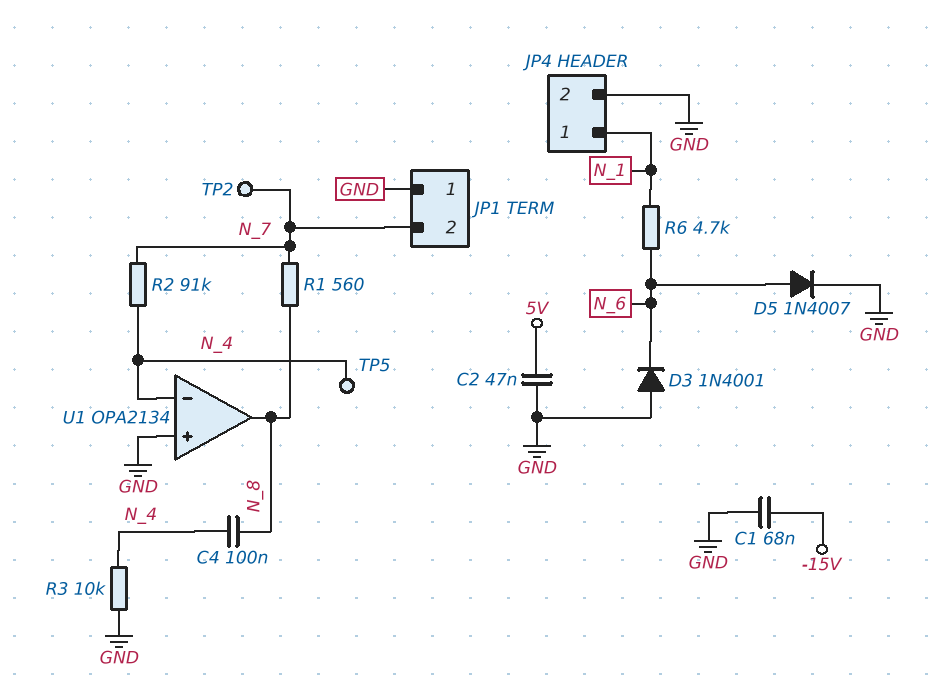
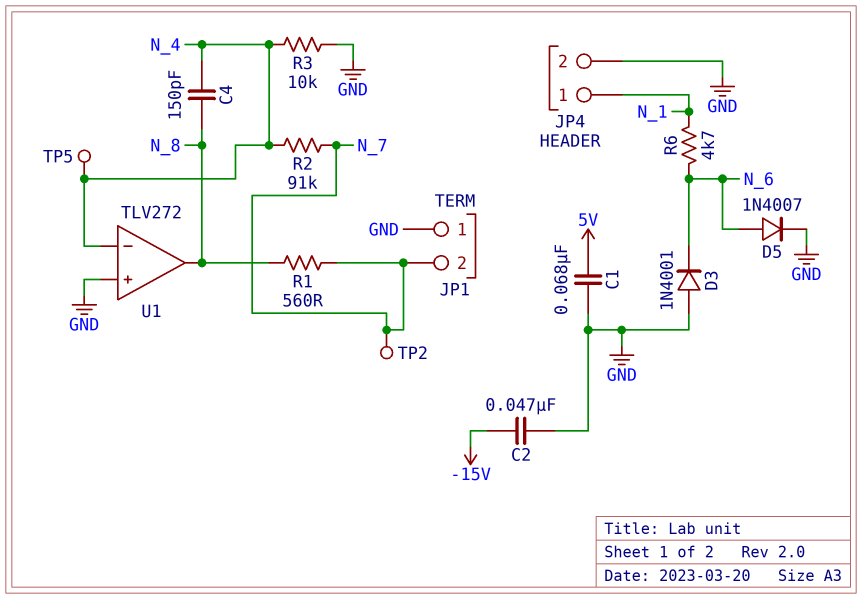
C1: 68nF (-15V, GND) -> 68nF (5V, GND)
C2: 47nF (5V, GND) -> 47nF (-15V, GND)
C4: 100nF (N_4, N_8) -> 150pF (N_4, N_8)
U1: OPA2134 -> TLV272

